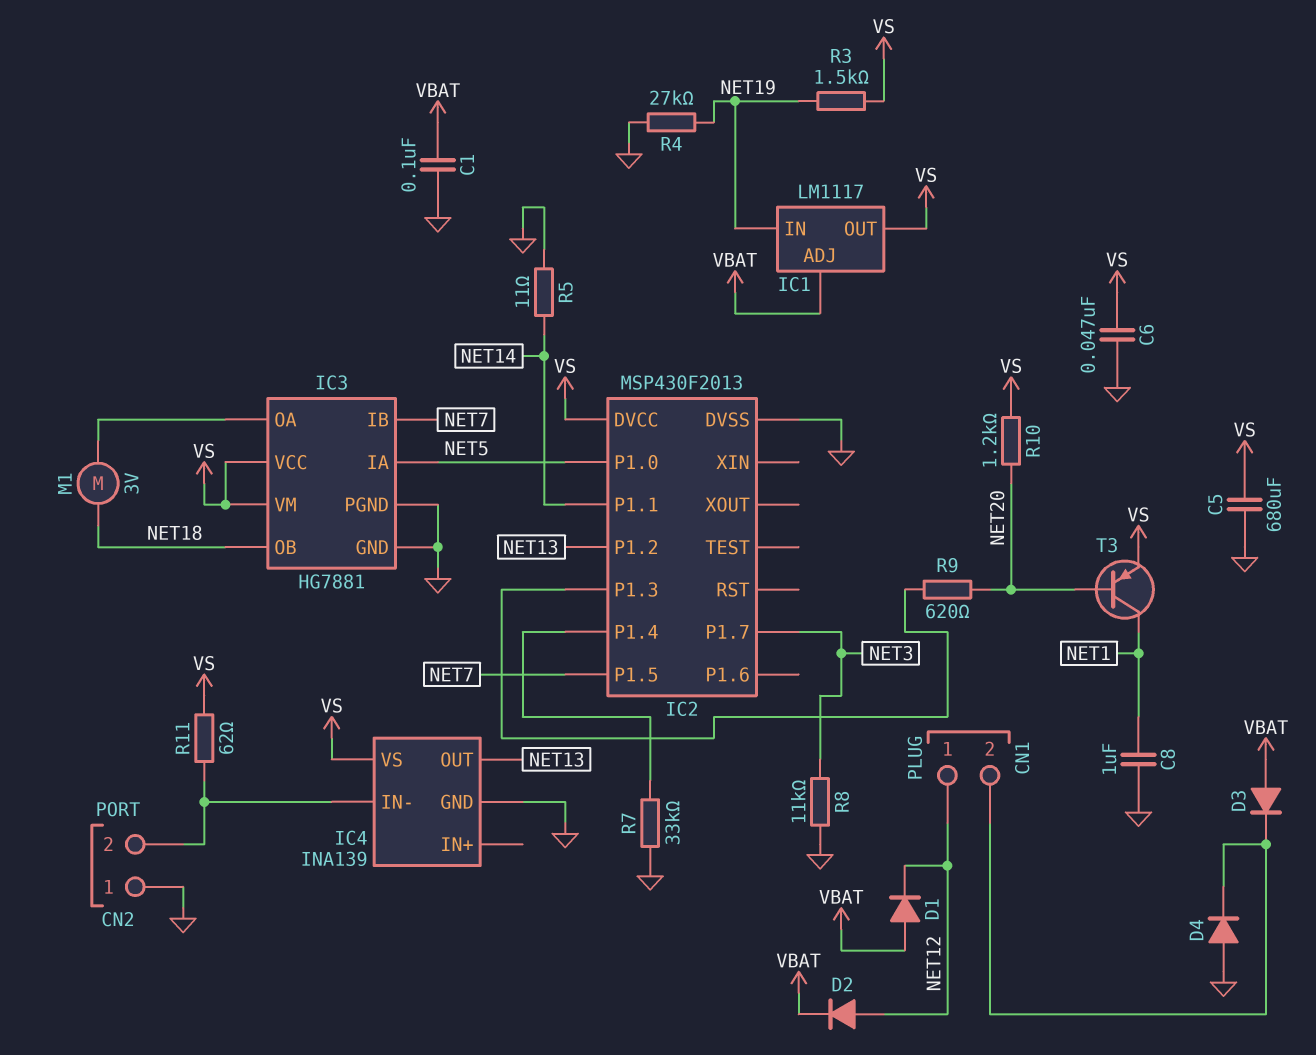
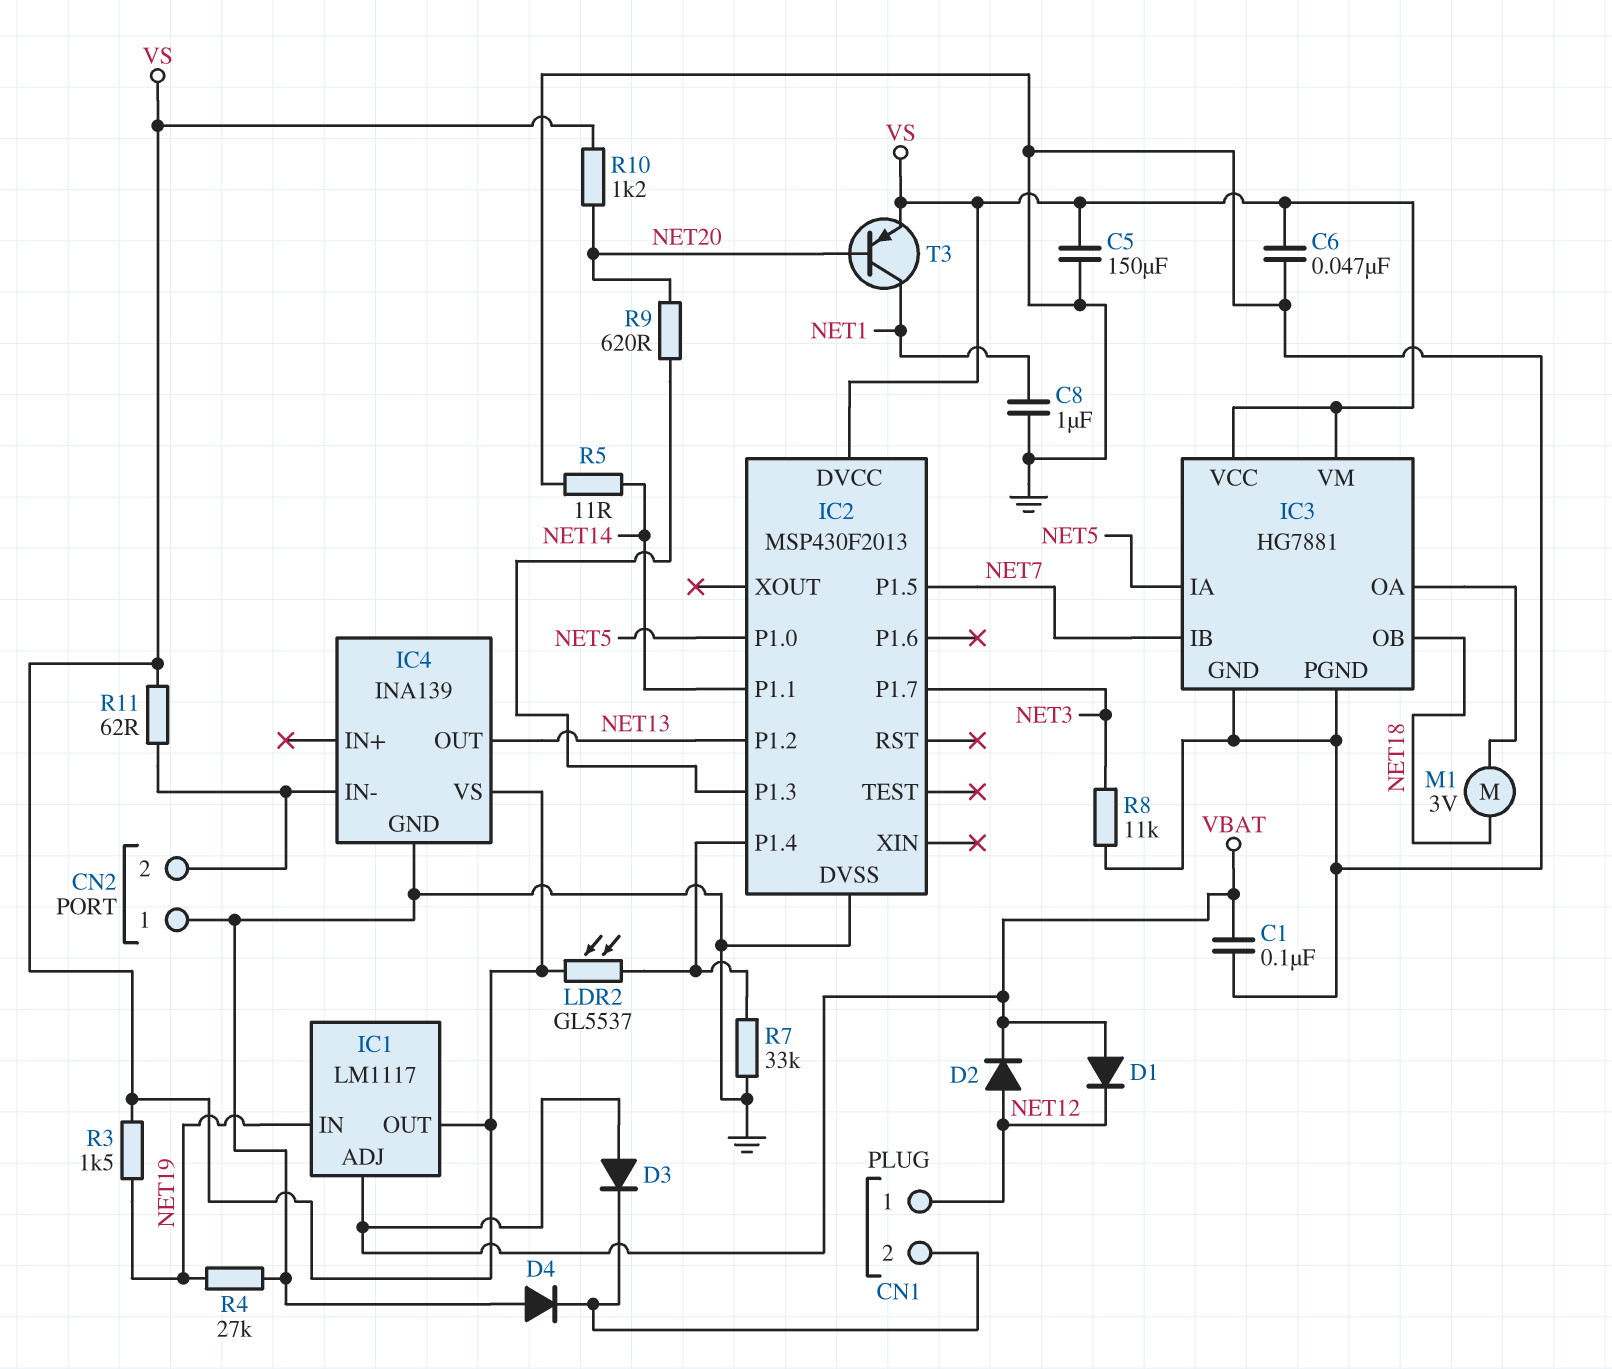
C5: 680uF (GND, VS) -> 150uF (GND, VS)
LDR2: none -> GL5537 (IC2/P1.4, VS)

